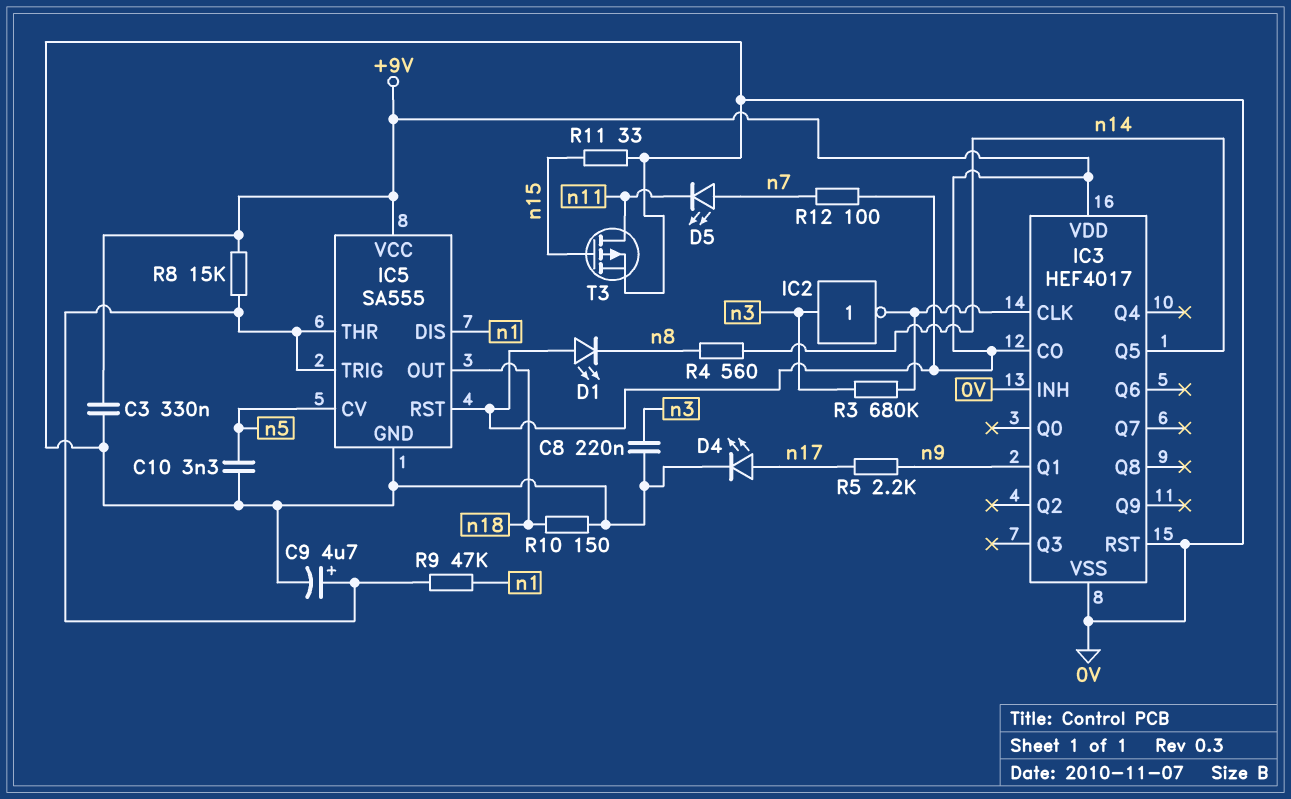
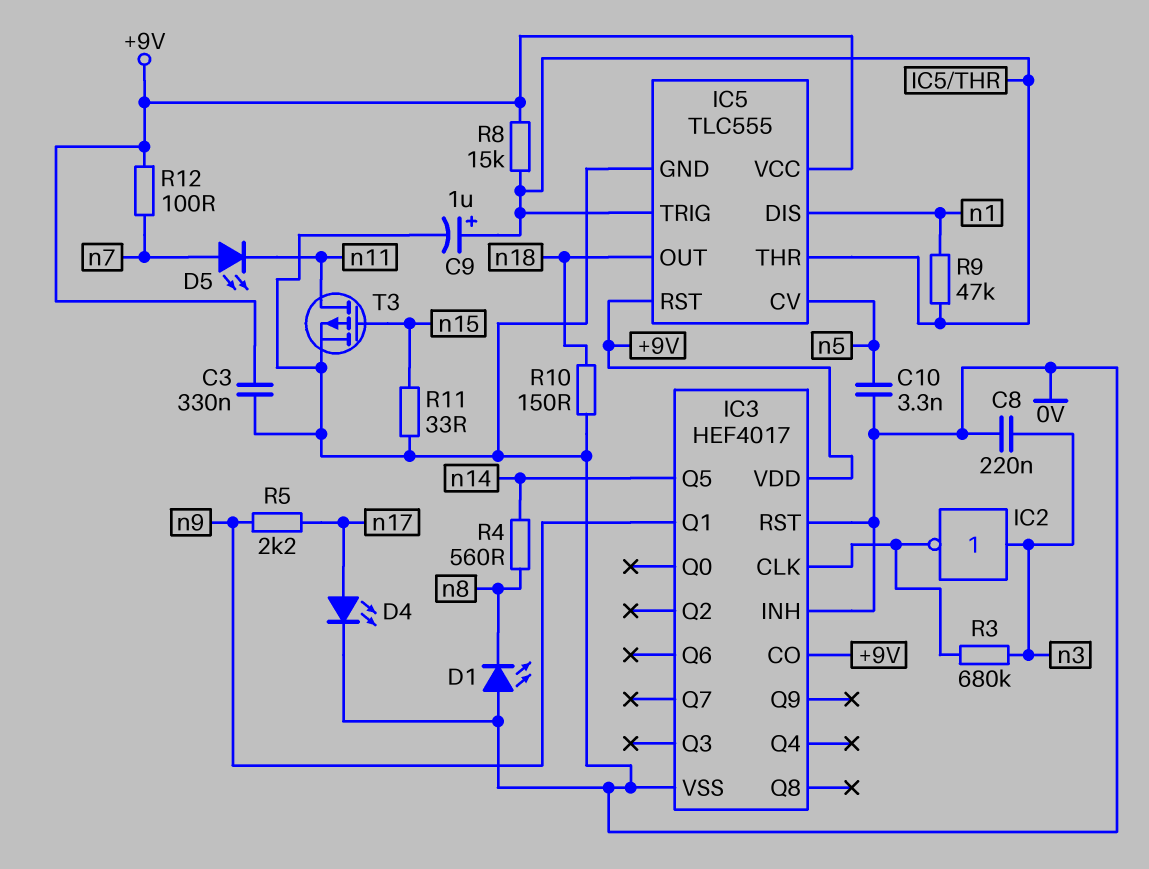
C9: 4.7uF (plus IC5/THR, minus 0V) -> 1uF (plus IC5/THR, minus 0V)
D1: LED (A +9V, K n8) -> LED (A 0V, K n8)
IC5: SA555 -> TLC555

